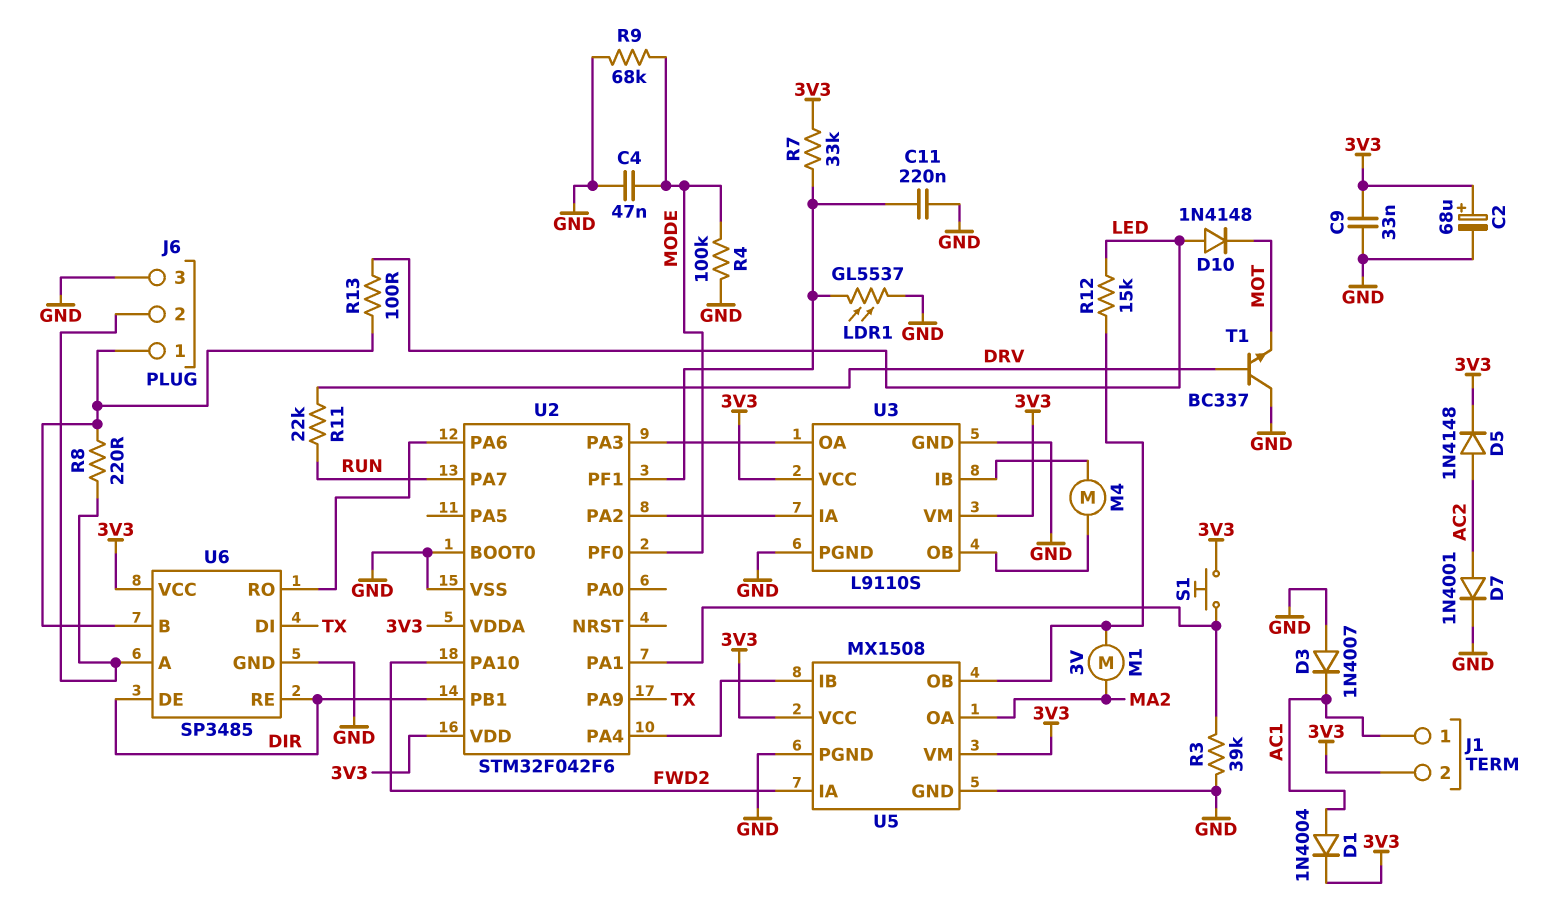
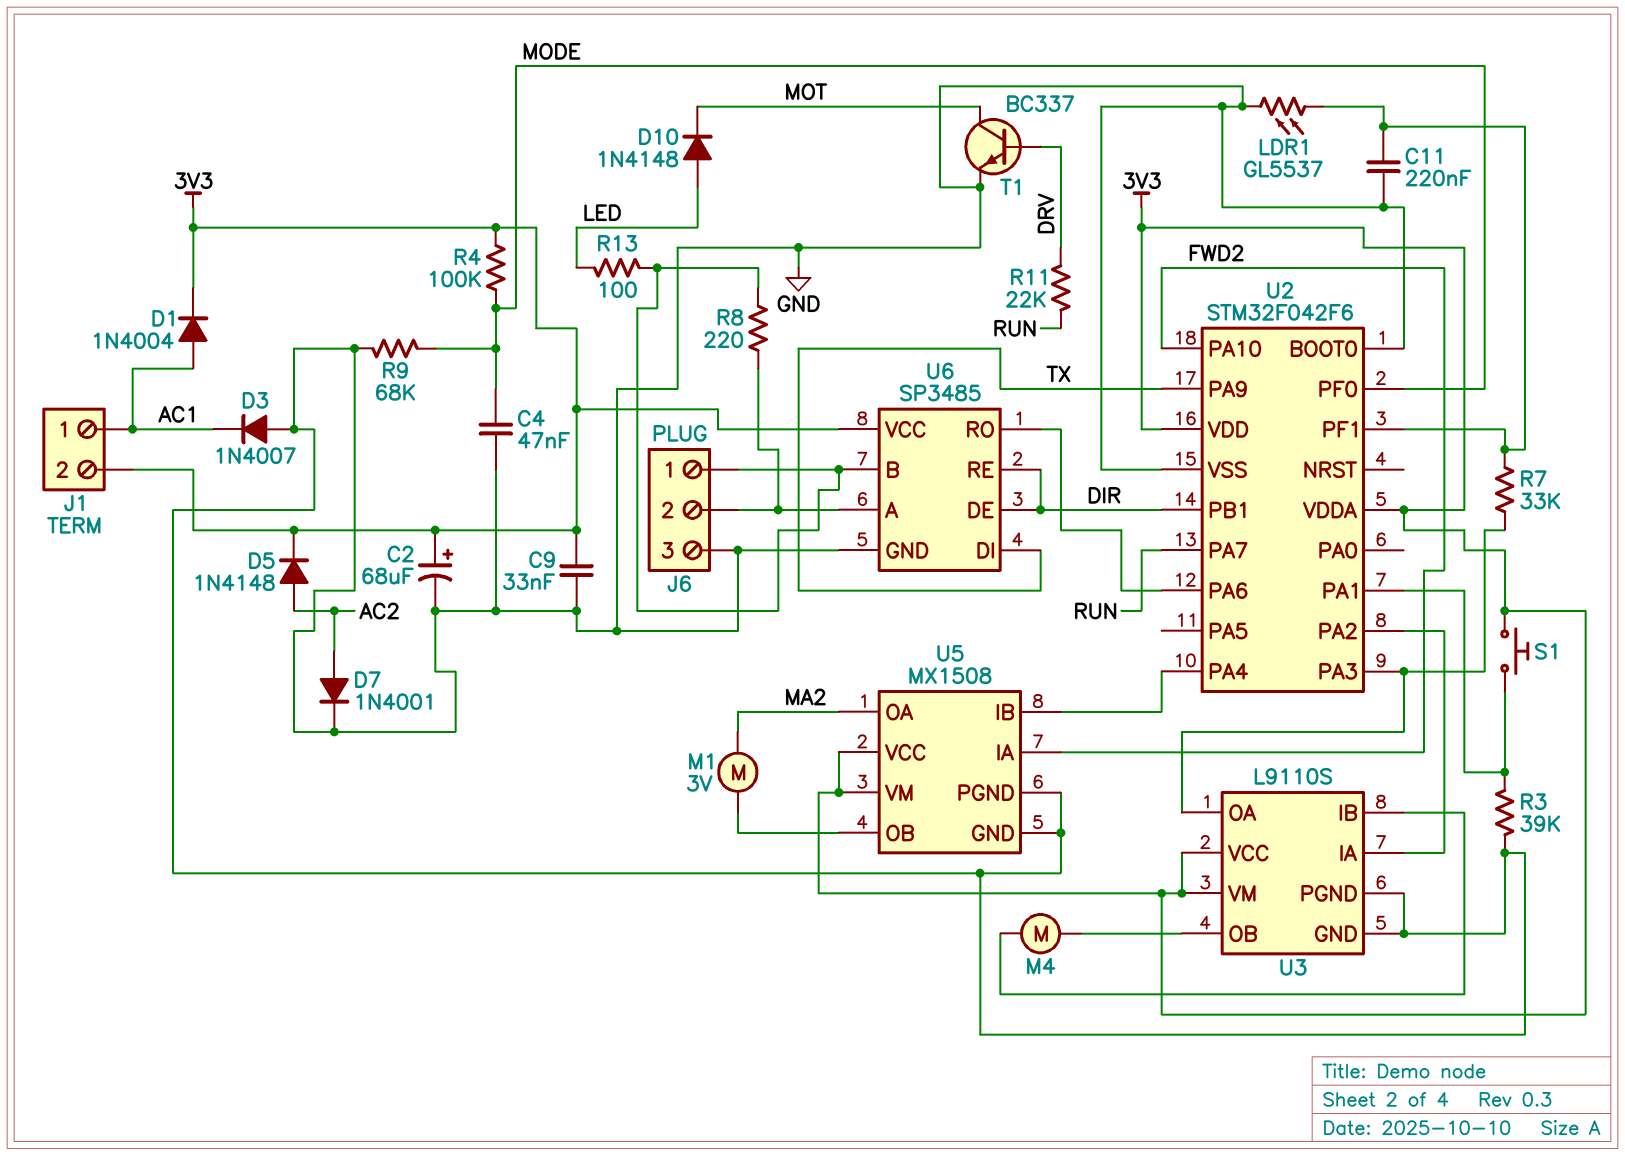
R4: 100k (GND, MODE) -> 100k (3V3, MODE)
R7: 33k (3V3, U2/PF1) -> 33k (U2/PA3, U2/PF1)
R12: 15k (LED, U5/OB) -> none
T1: NPN BC337 (B DRV, C GND, E MOT) -> NPN BC337 (B DRV, C MOT, E GND)

